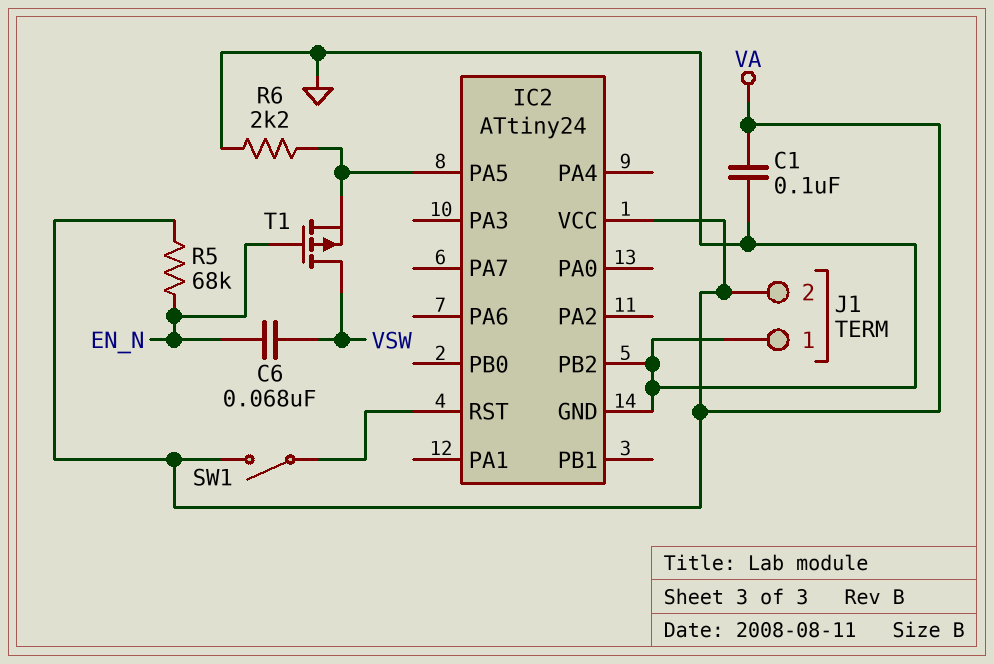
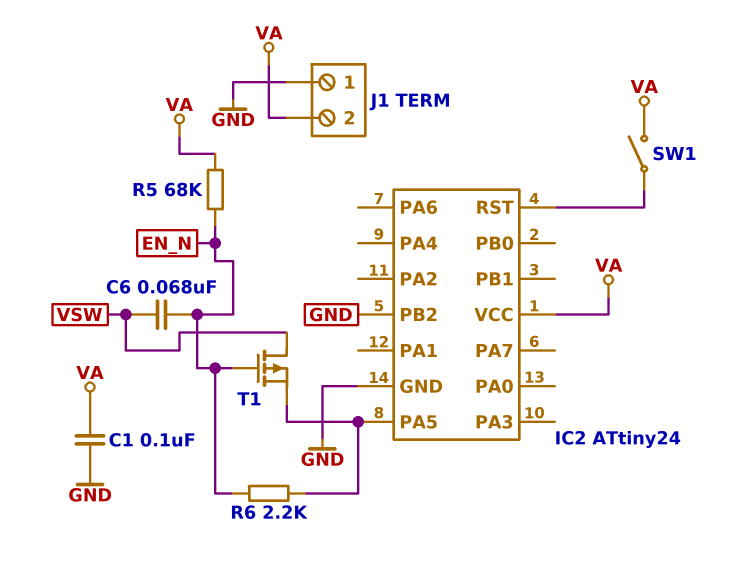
R6: 2.2k (GND, IC2/PA5) -> 2.2k (EN_N, IC2/PA5)

